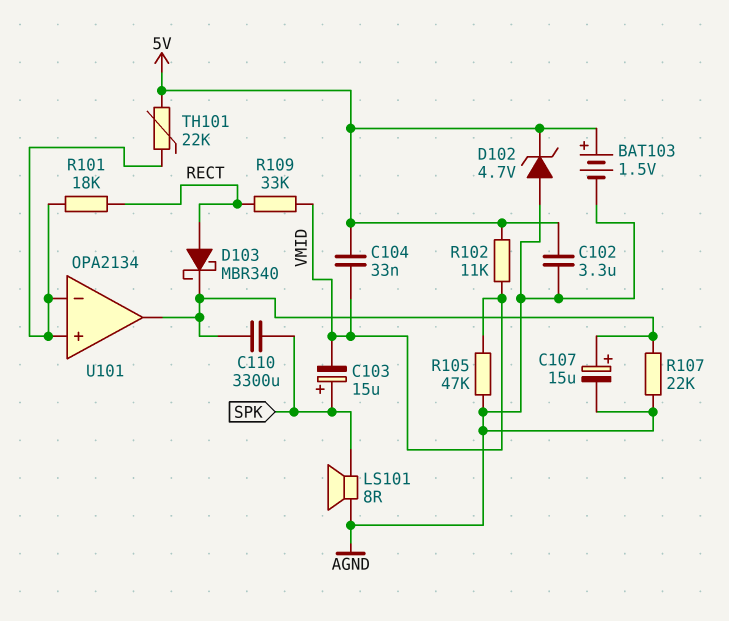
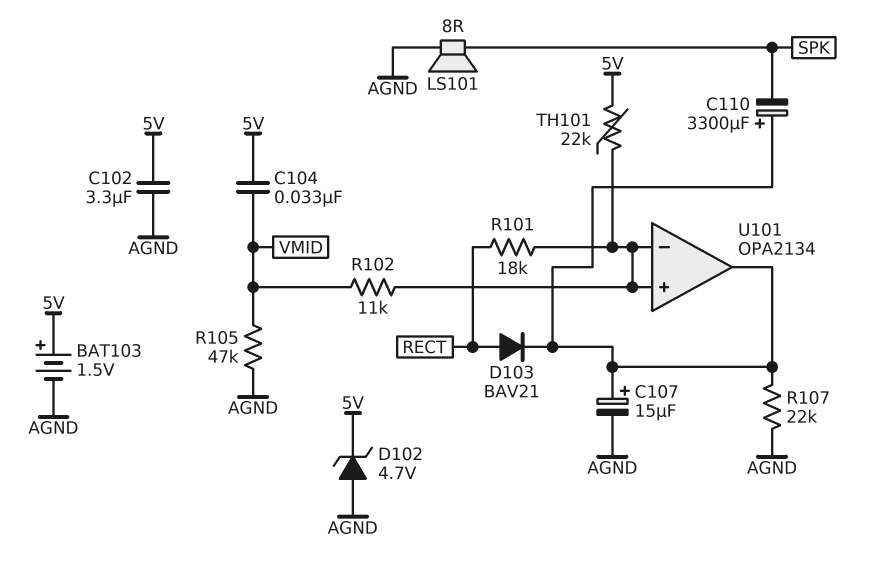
C103: 15uF (plus SPK, minus VMID) -> none
C110: 3300uF (SPK, U101/out) -> 3300uF (plus U101/out, minus SPK)
D103: schottky MBR340 (A RECT, K U101/out) -> diode BAV21 (A RECT, K U101/out)
R102: 11k (5V, VMID) -> 11k (U101/in+, VMID)
R109: 33k (RECT, VMID) -> none

